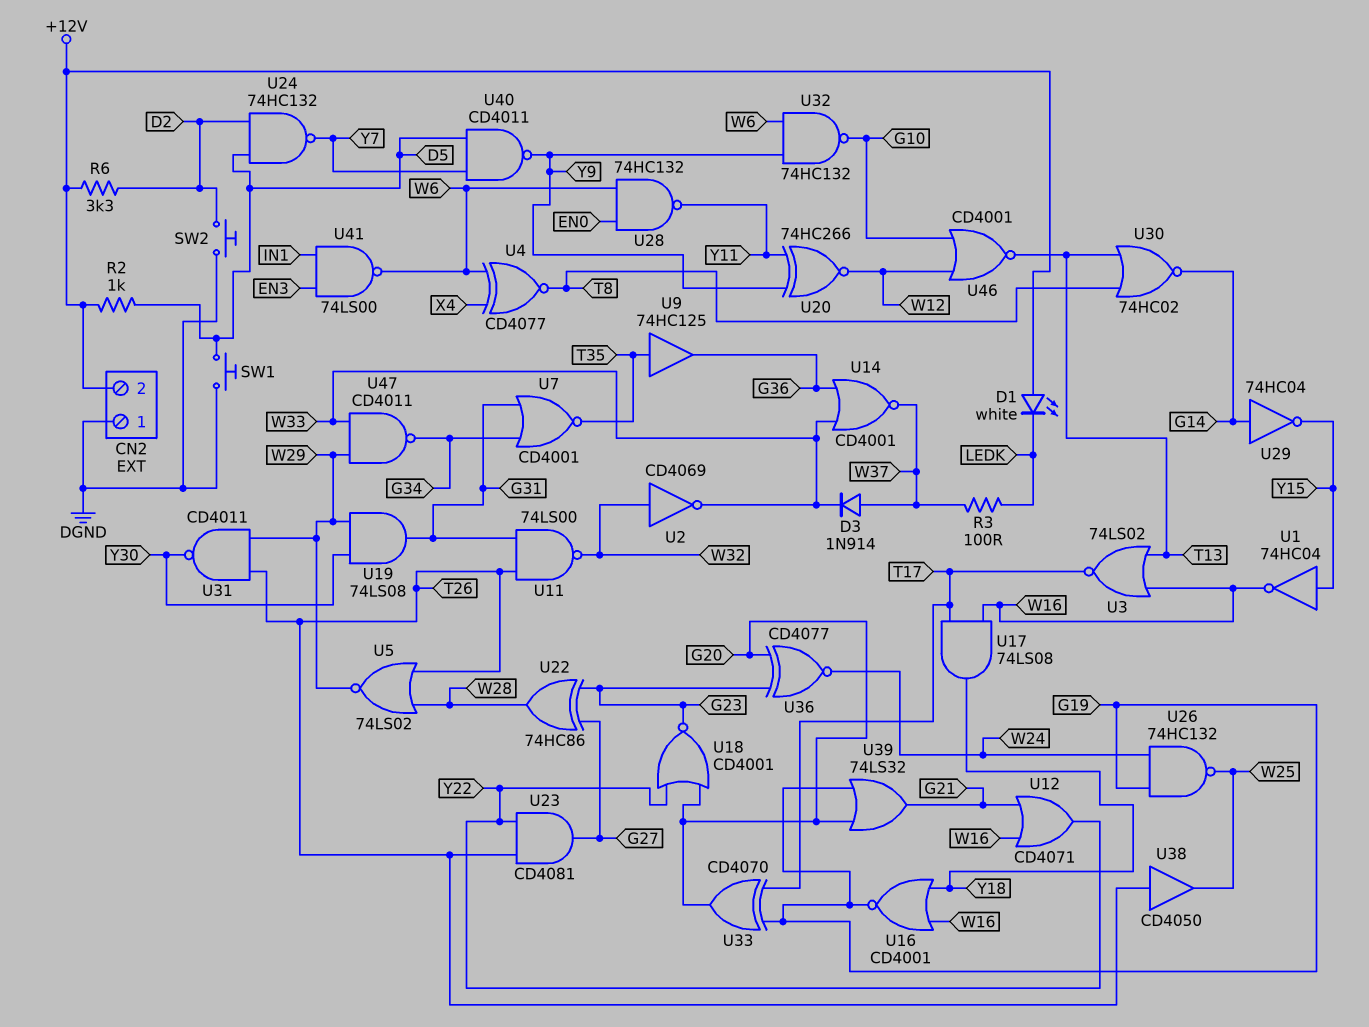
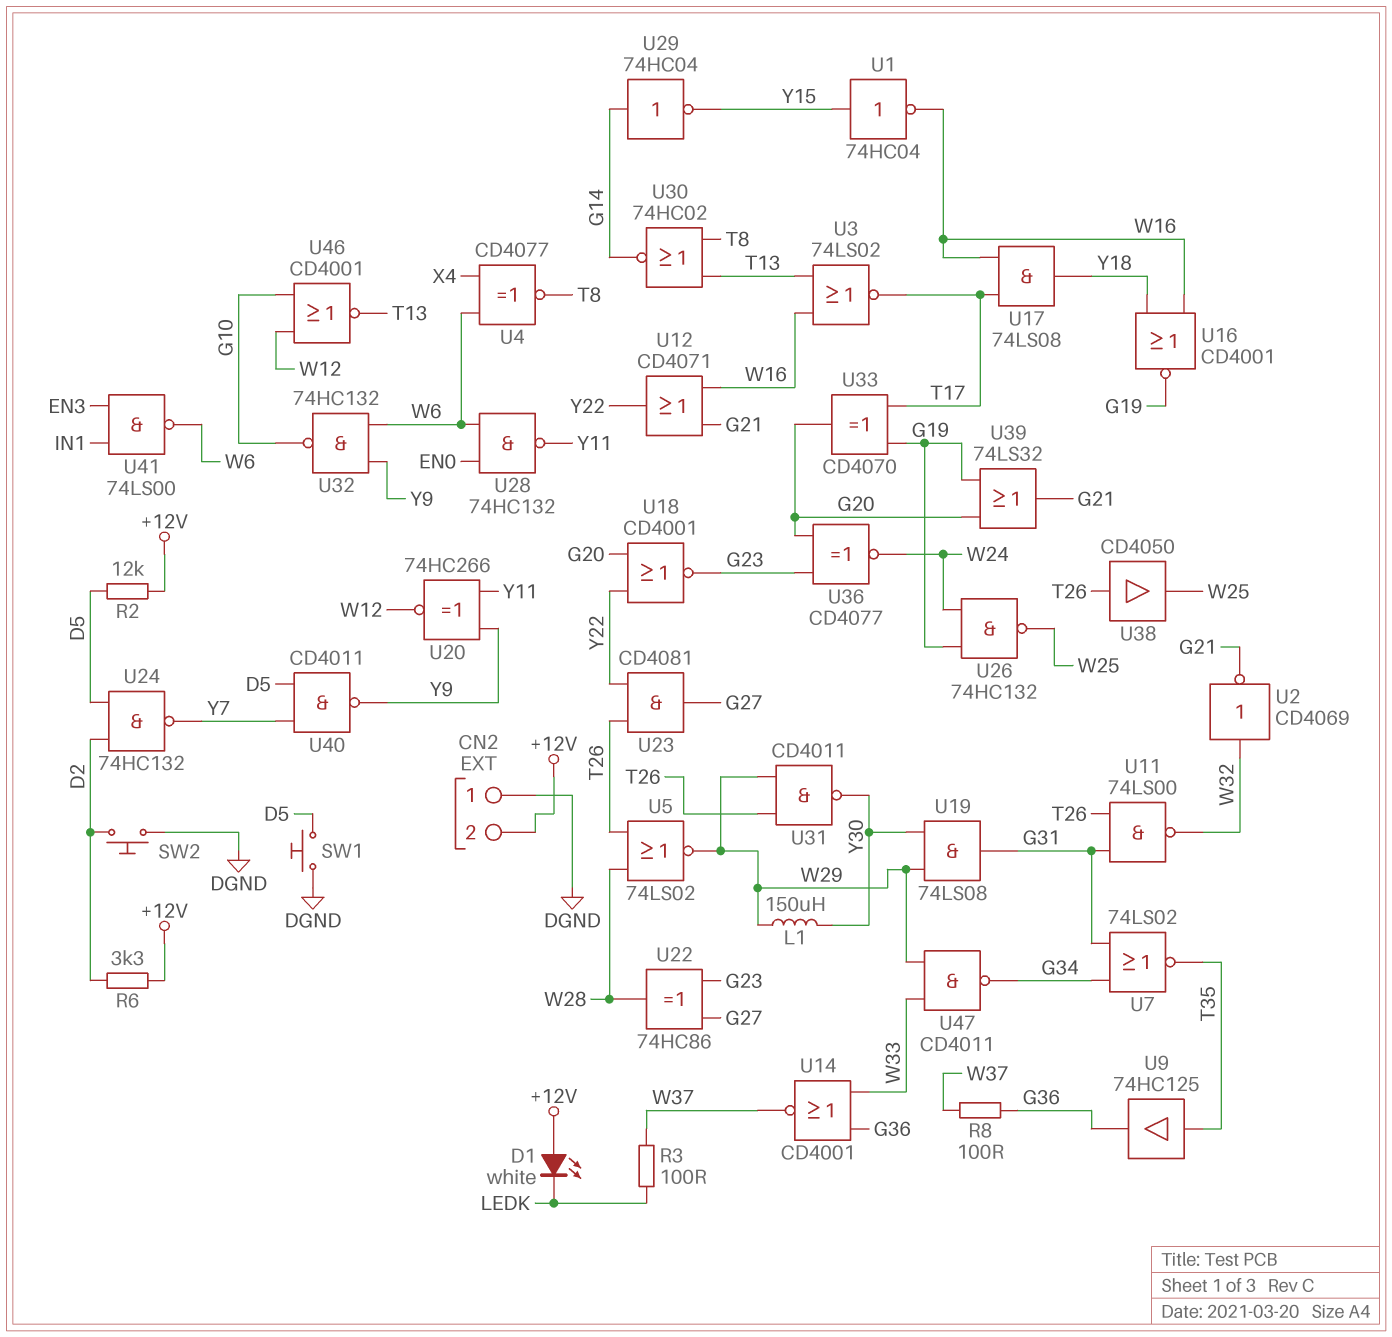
D3: diode 1N914 (A W37, K W33) -> none
L1: none -> 150uH (W29, Y30)
R2: 1k (+12V, D5) -> 12k (+12V, D5)
R8: none -> 100 (G36, W37)
U2: NOT CD4069 (in W32, out W33) -> NOT CD4069 (in W32, out G21)
U7: NOR CD4001 (in G31, in G34, out T35) -> NOR 74LS02 (in G31, in G34, out T35)

